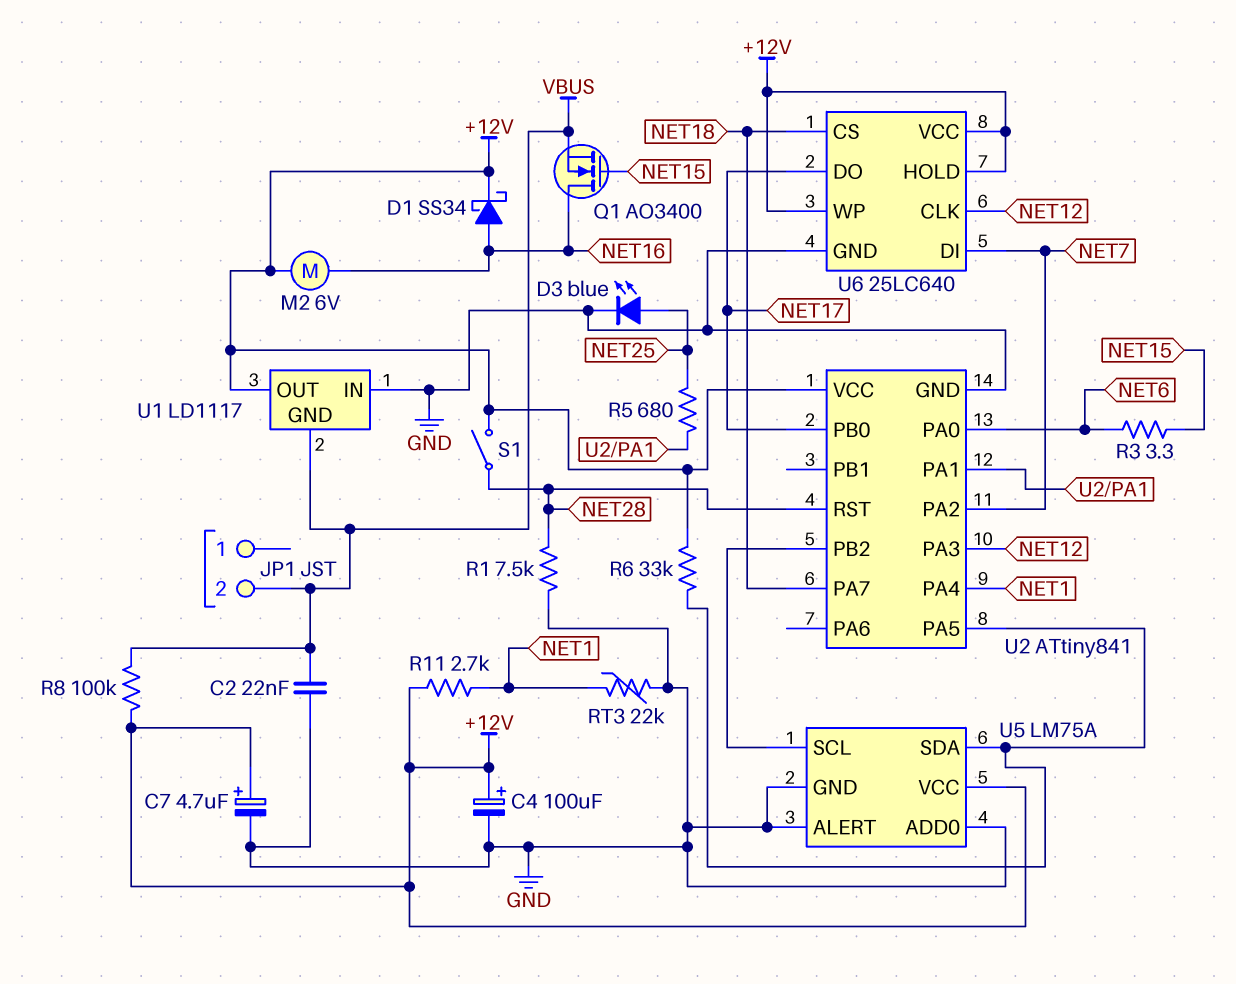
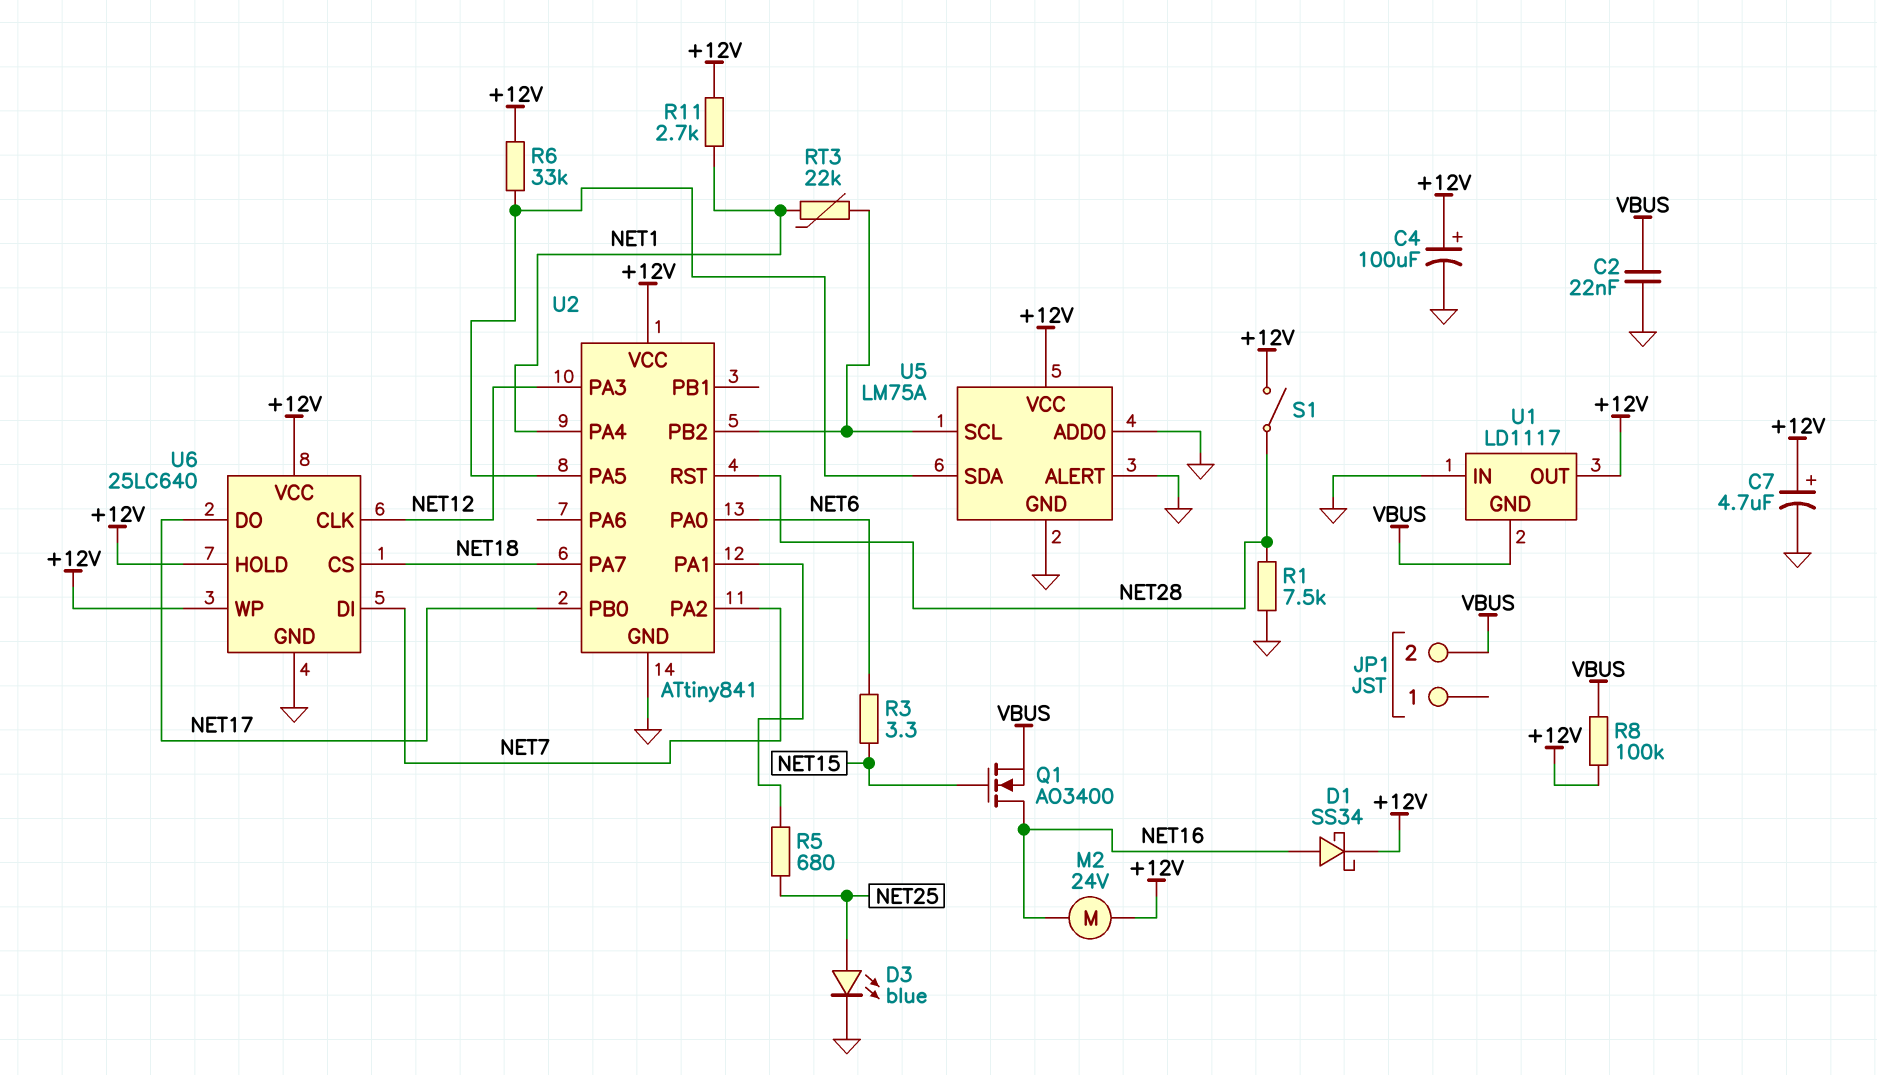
M2: motor 6V (+12V, NET16) -> motor 24V (+12V, NET16)
RT3: 22k (GND, NET1) -> 22k (NET1, U2/PB2)

